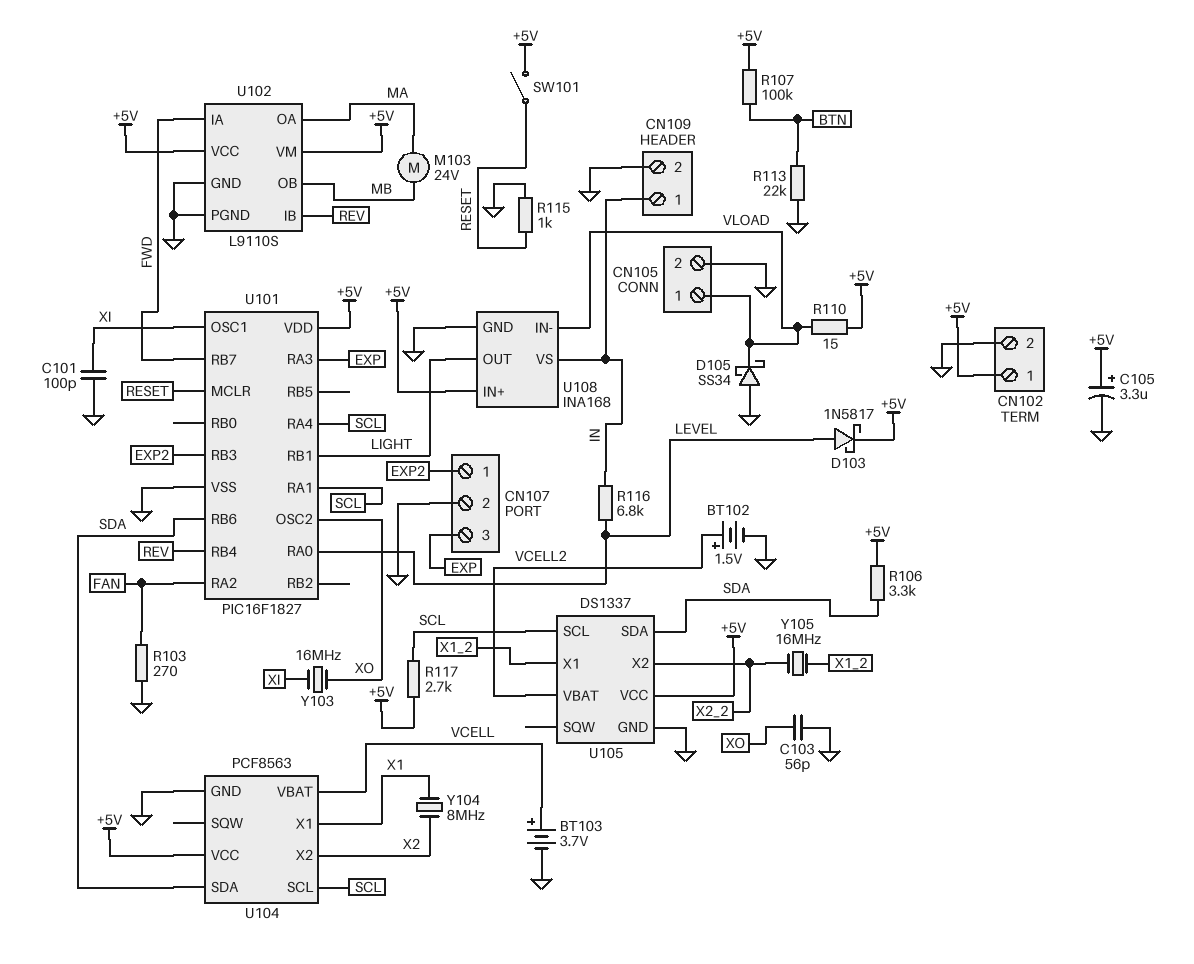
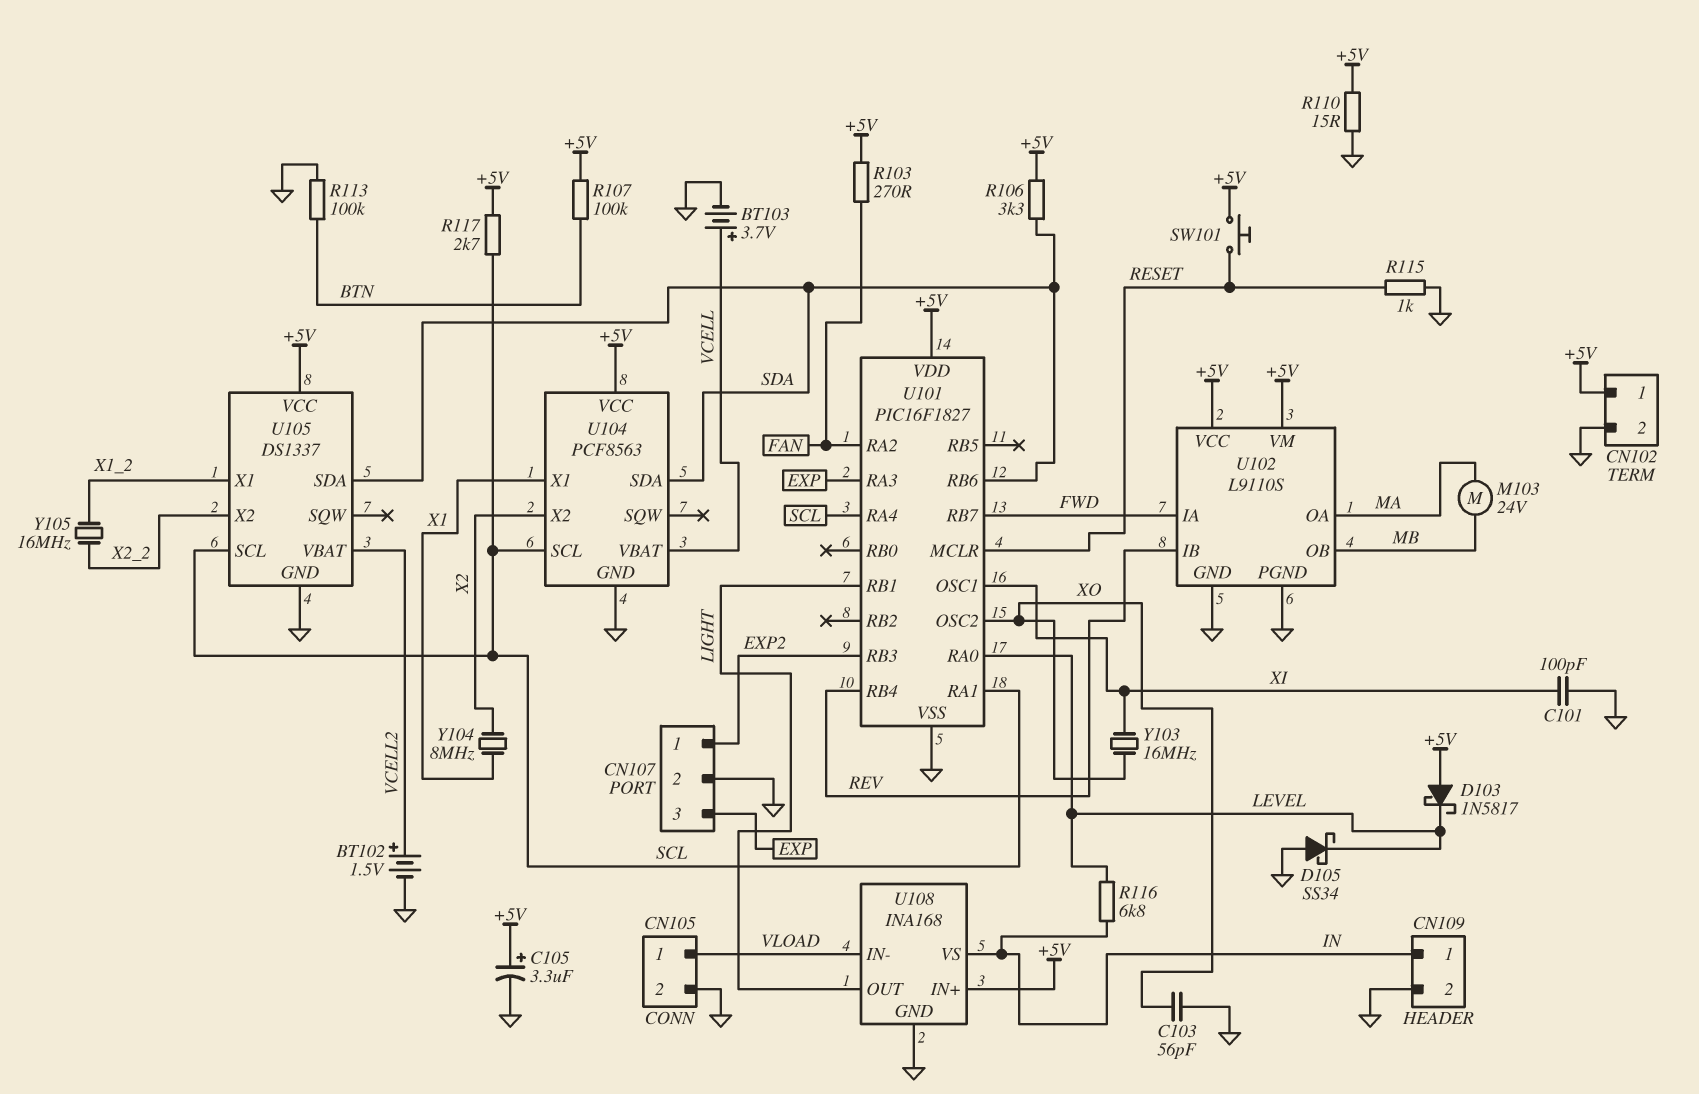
D103: schottky 1N5817 (A LEVEL, K +5V) -> schottky 1N5817 (A +5V, K LEVEL)
D105: schottky SS34 (A GND, K VLOAD) -> schottky SS34 (A GND, K LEVEL)
R103: 270 (FAN, GND) -> 270 (+5V, FAN)
R110: 15 (+5V, VLOAD) -> 15 (+5V, GND)
R113: 22k (BTN, GND) -> 100k (BTN, GND)
SW101: switch (+5V, RESET) -> button (+5V, RESET)

